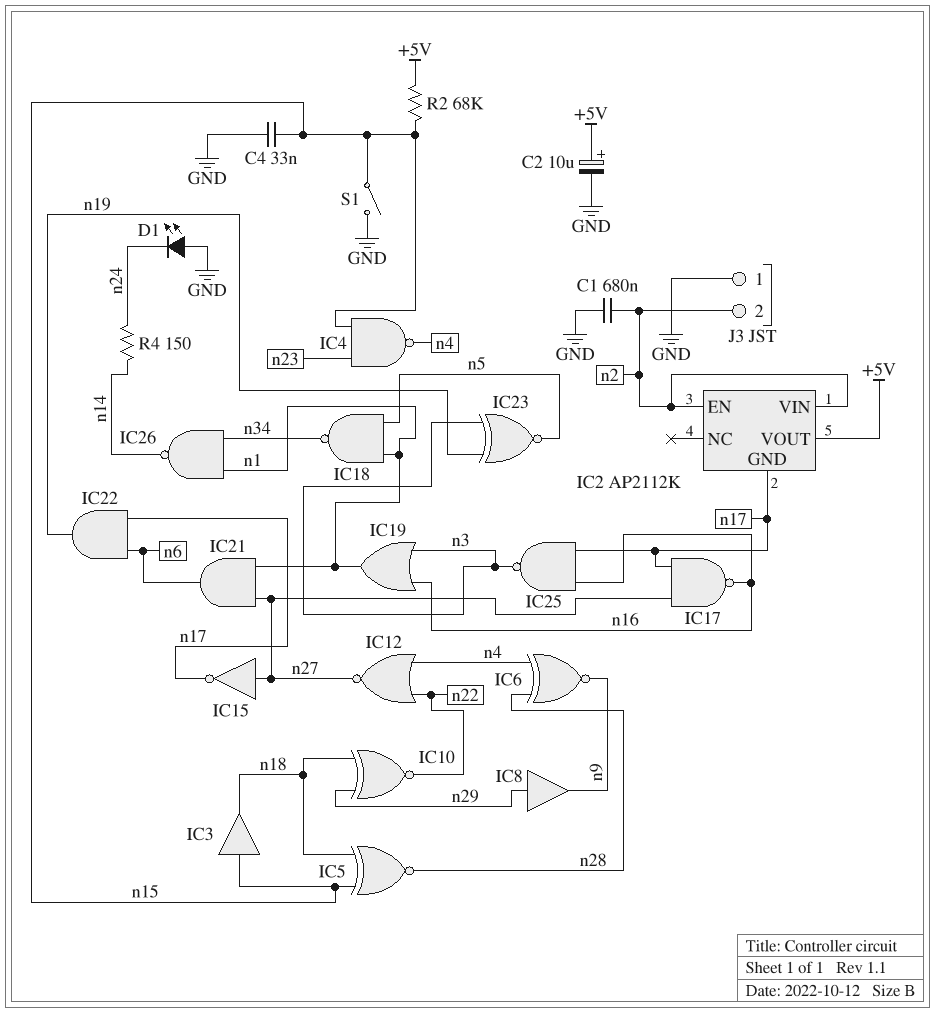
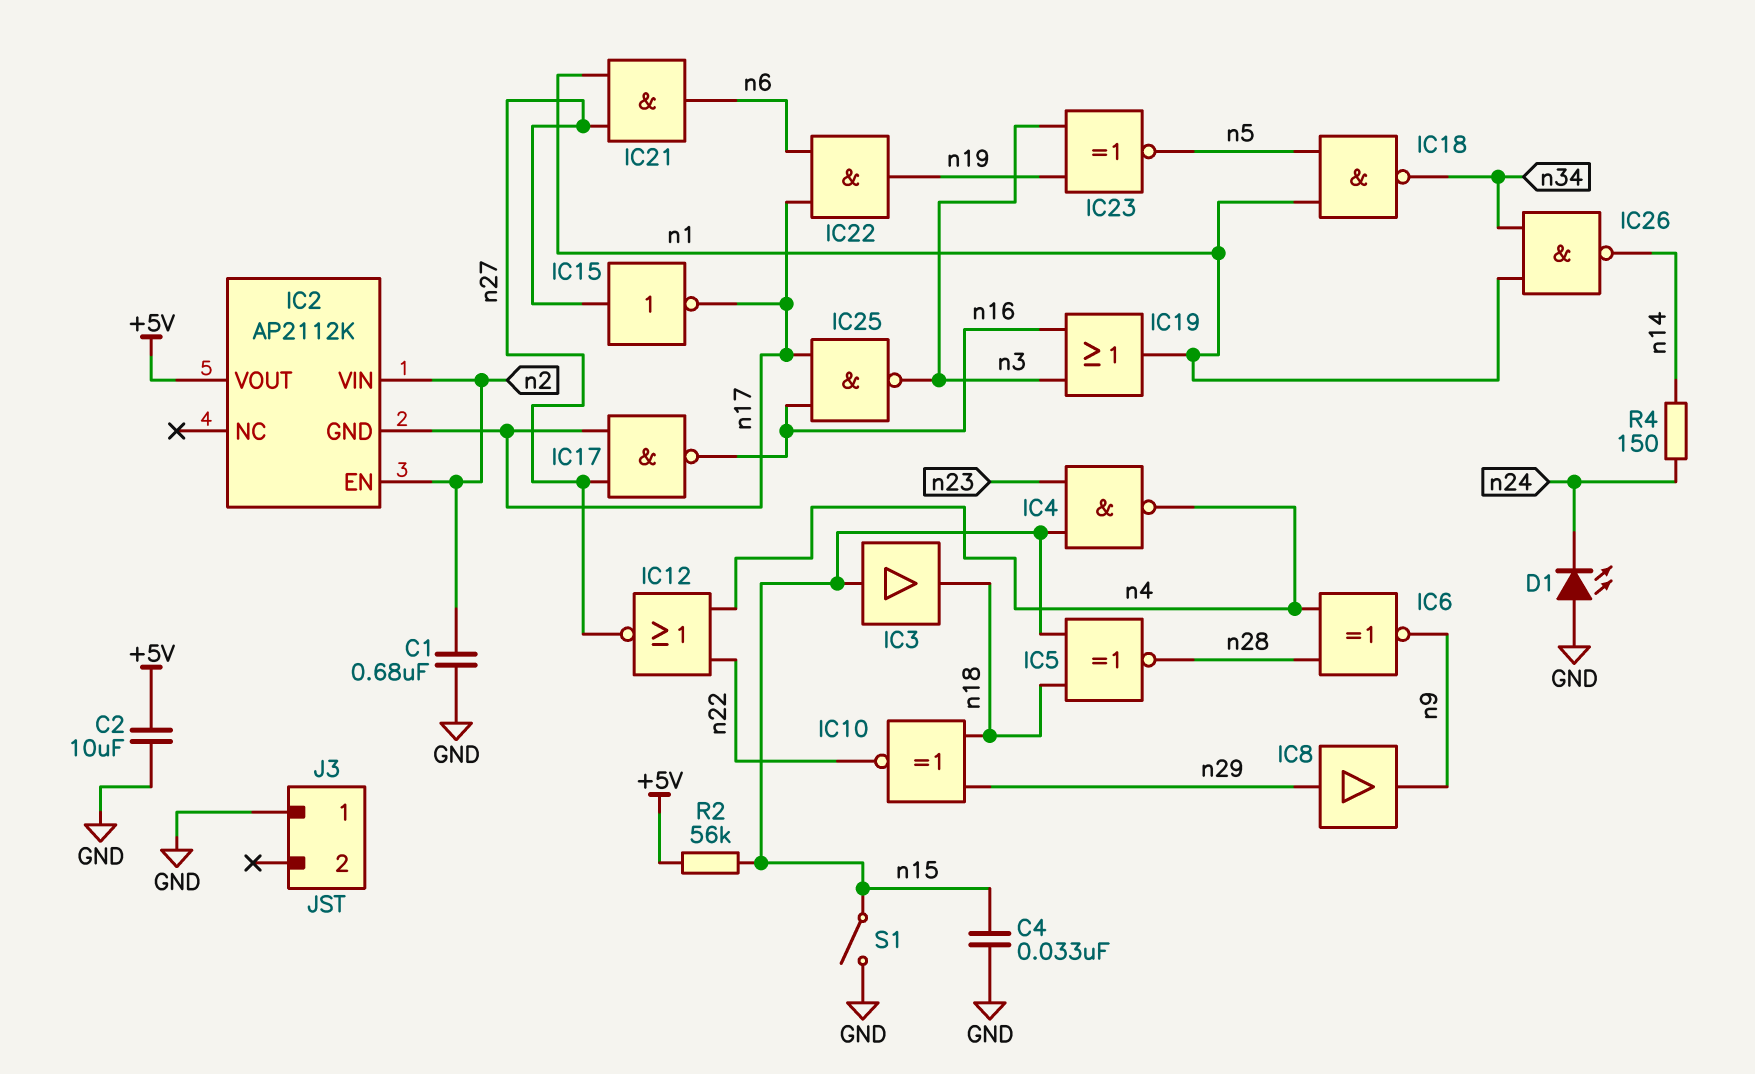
C2: 10uF (plus +5V, minus GND) -> 10uF (+5V, GND)
J3 pin 2: n2 -> none
R2: 68k (+5V, n15) -> 56k (+5V, n15)

